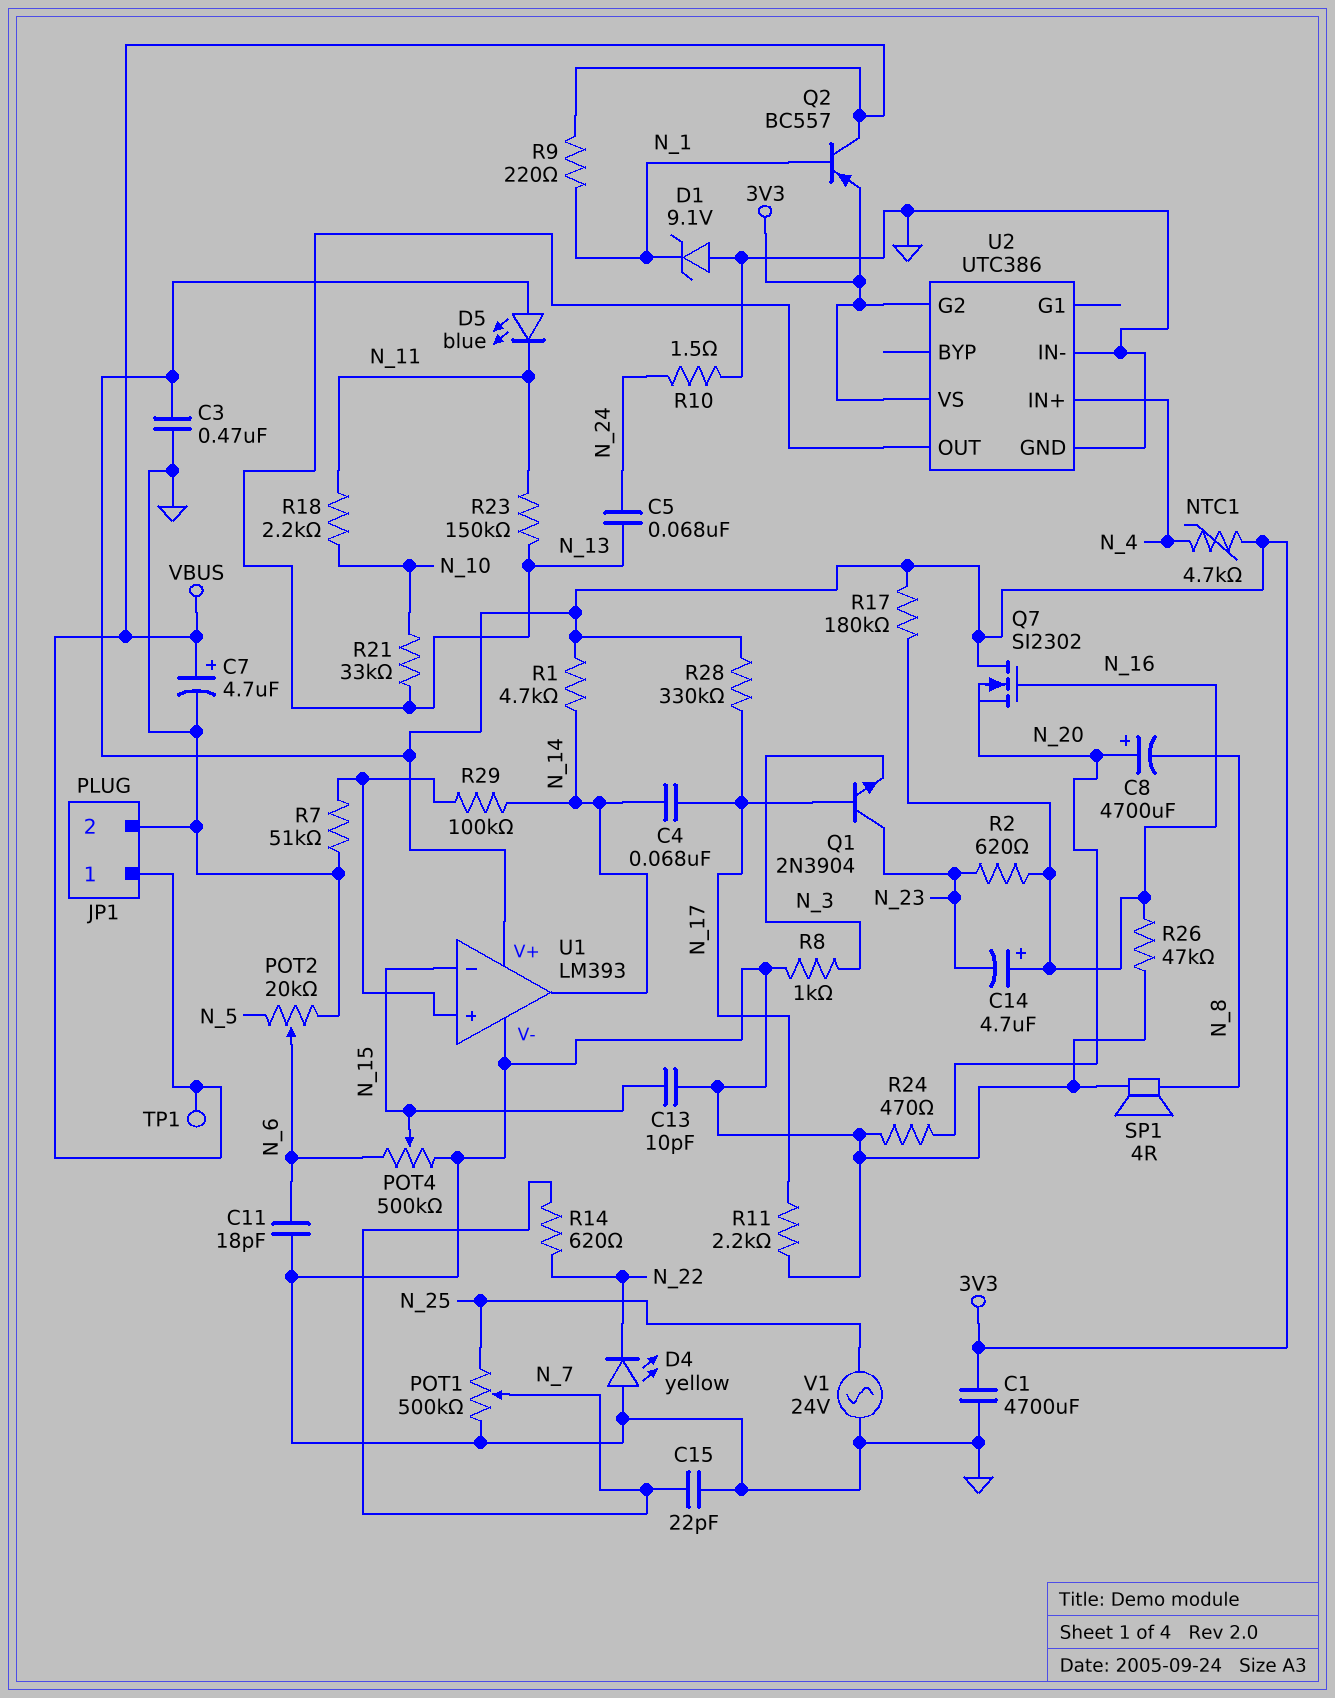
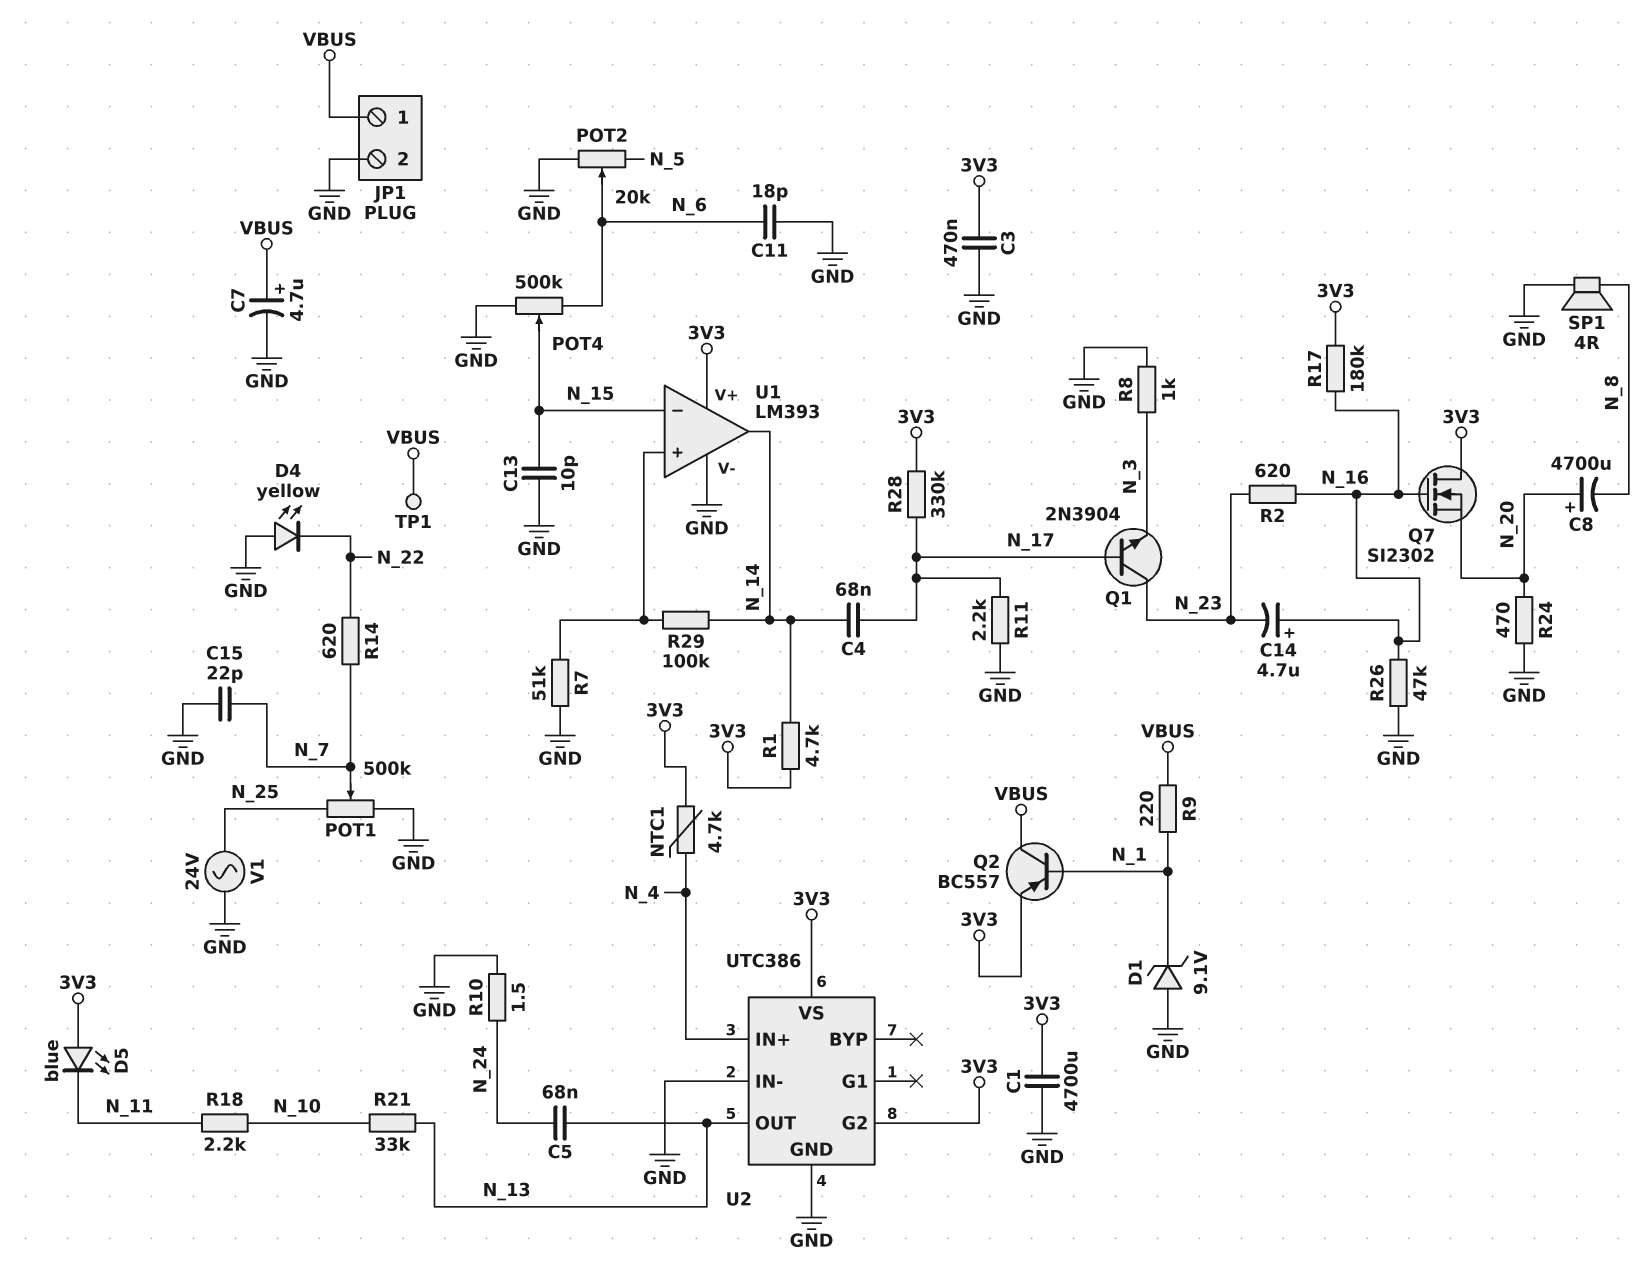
R23: 150k (N_11, N_13) -> none

